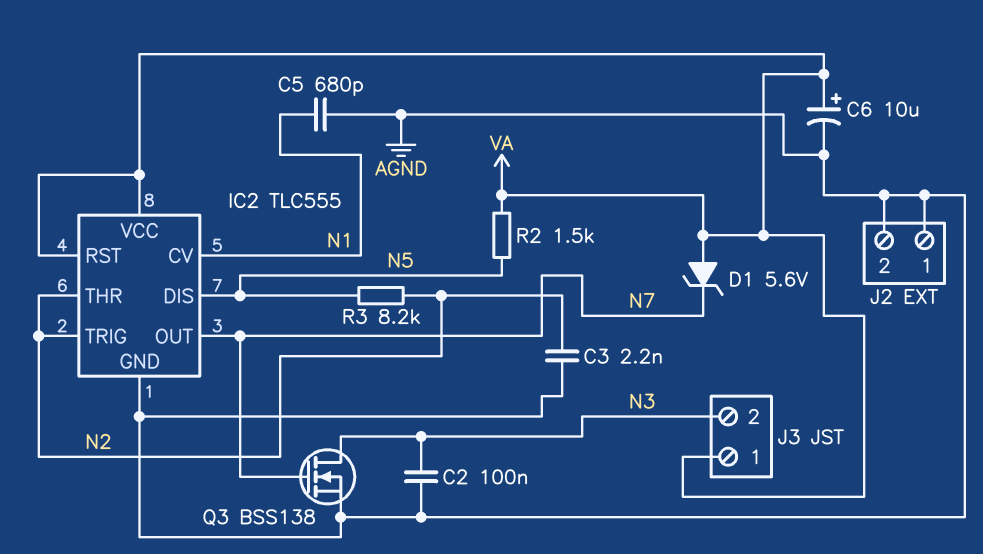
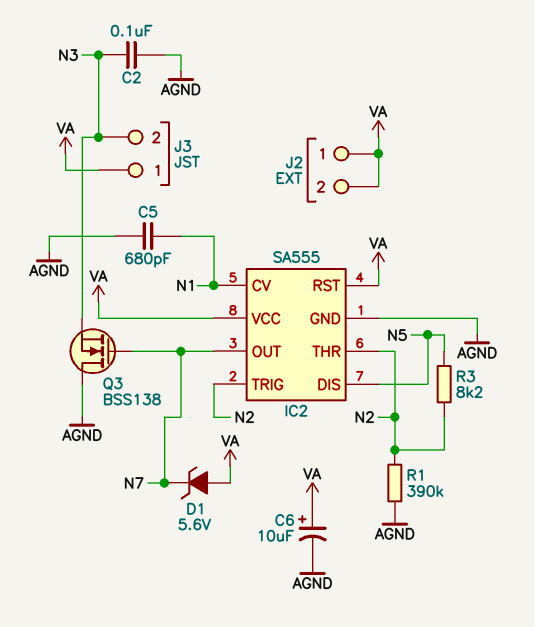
C3: 2.2nF (AGND, N2) -> none
IC2: TLC555 -> SA555
J2 pin 1: AGND -> VA
J2 pin 2: AGND -> VA
Q3: NMOS BSS138 (G N7, D N3, S AGND) -> NMOS BSS138 (G N7, D AGND, S N3)
R1: none -> 390k (AGND, N2)
R2: 1.5k (N5, VA) -> none

